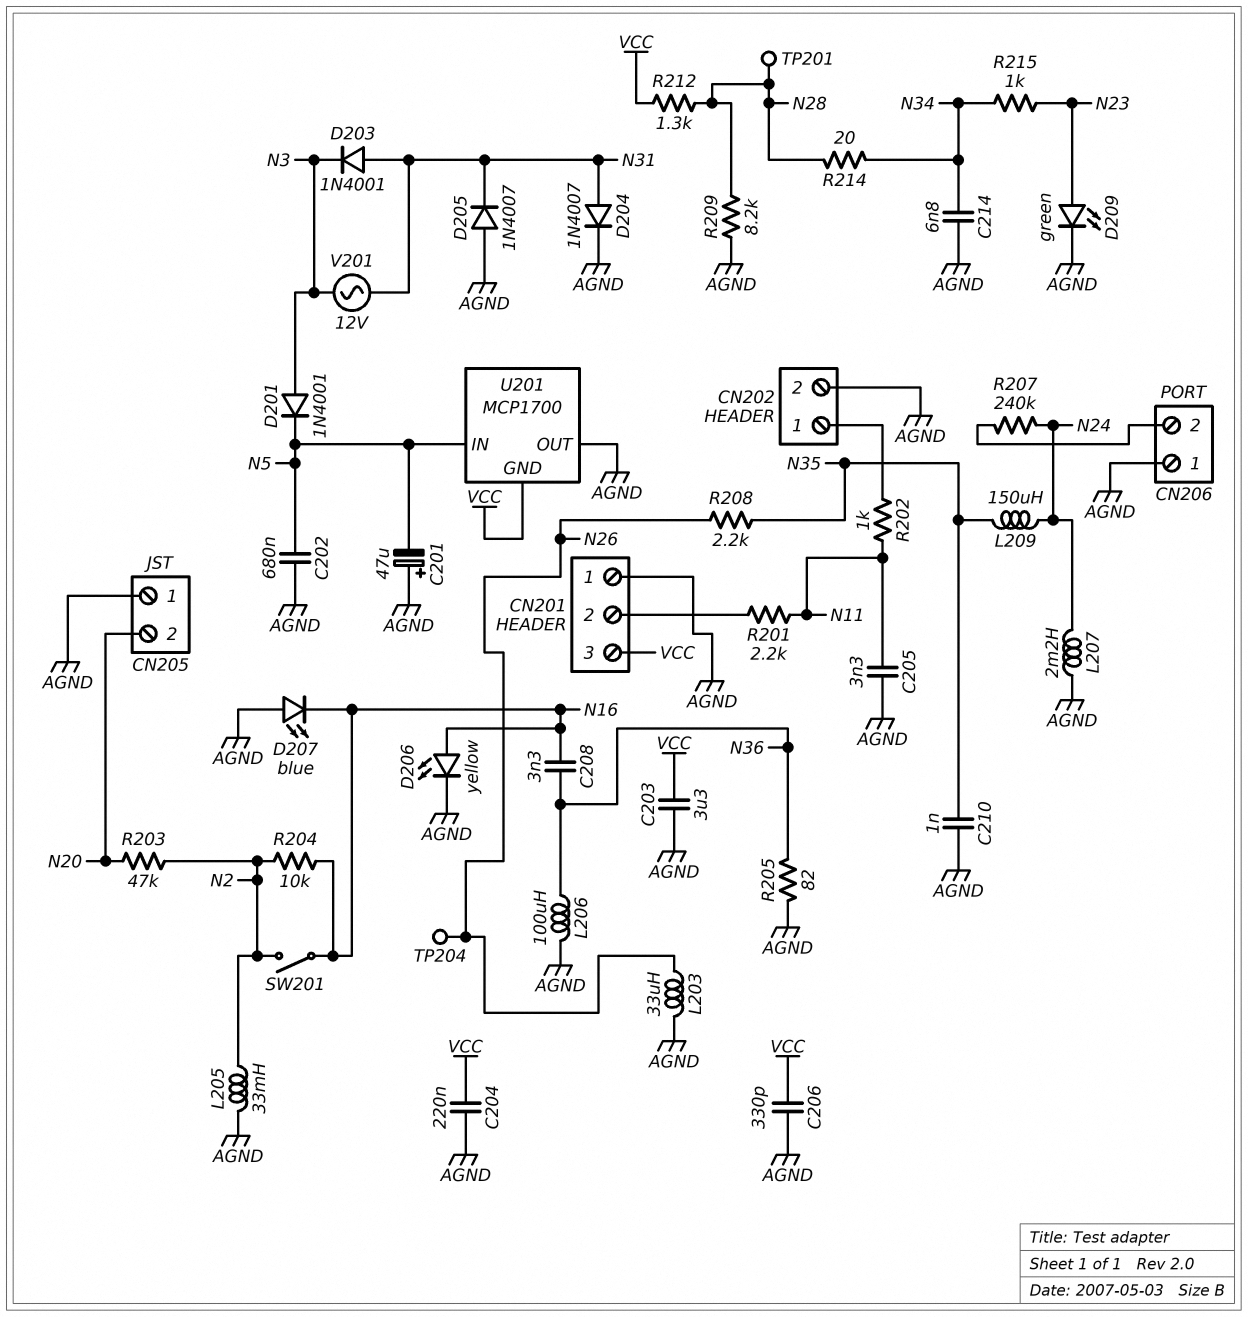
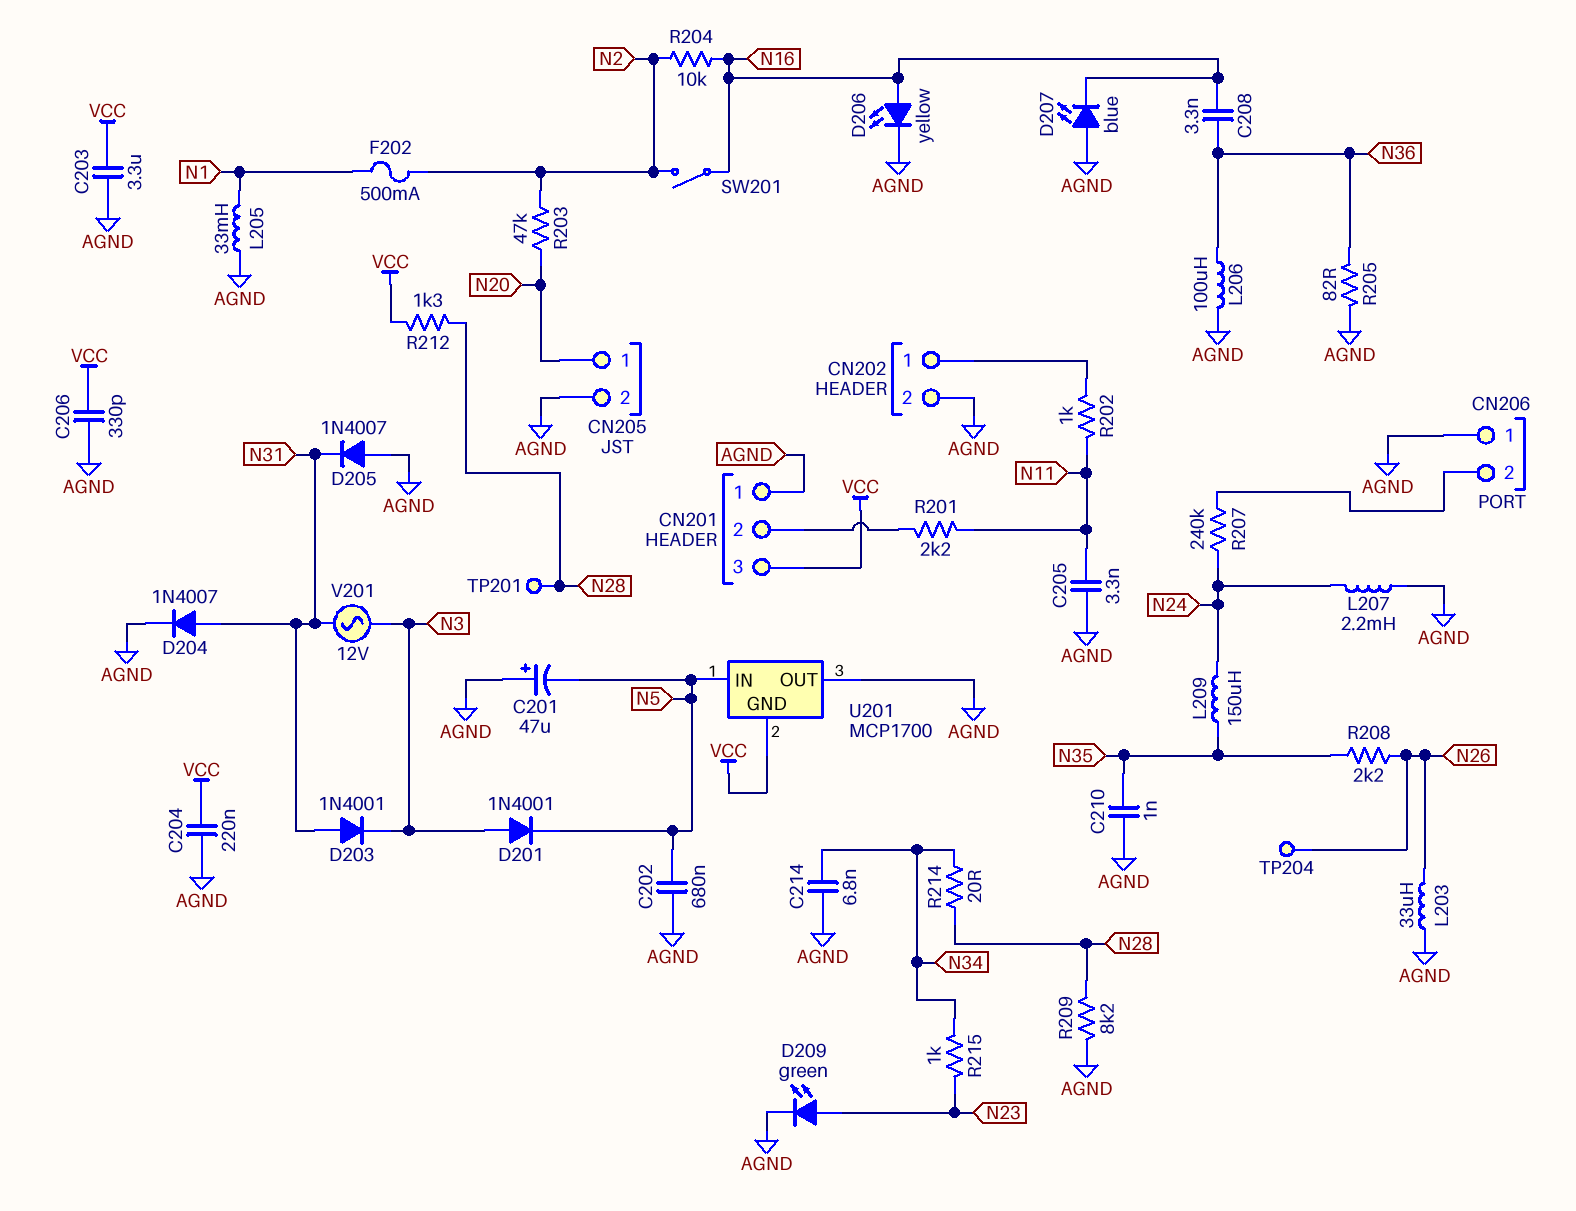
CN205 pin 1: AGND -> N20
CN205 pin 2: N20 -> AGND
F202: none -> 500mA (N1, N2)
L205: 33mH (AGND, N2) -> 33mH (AGND, N1)

